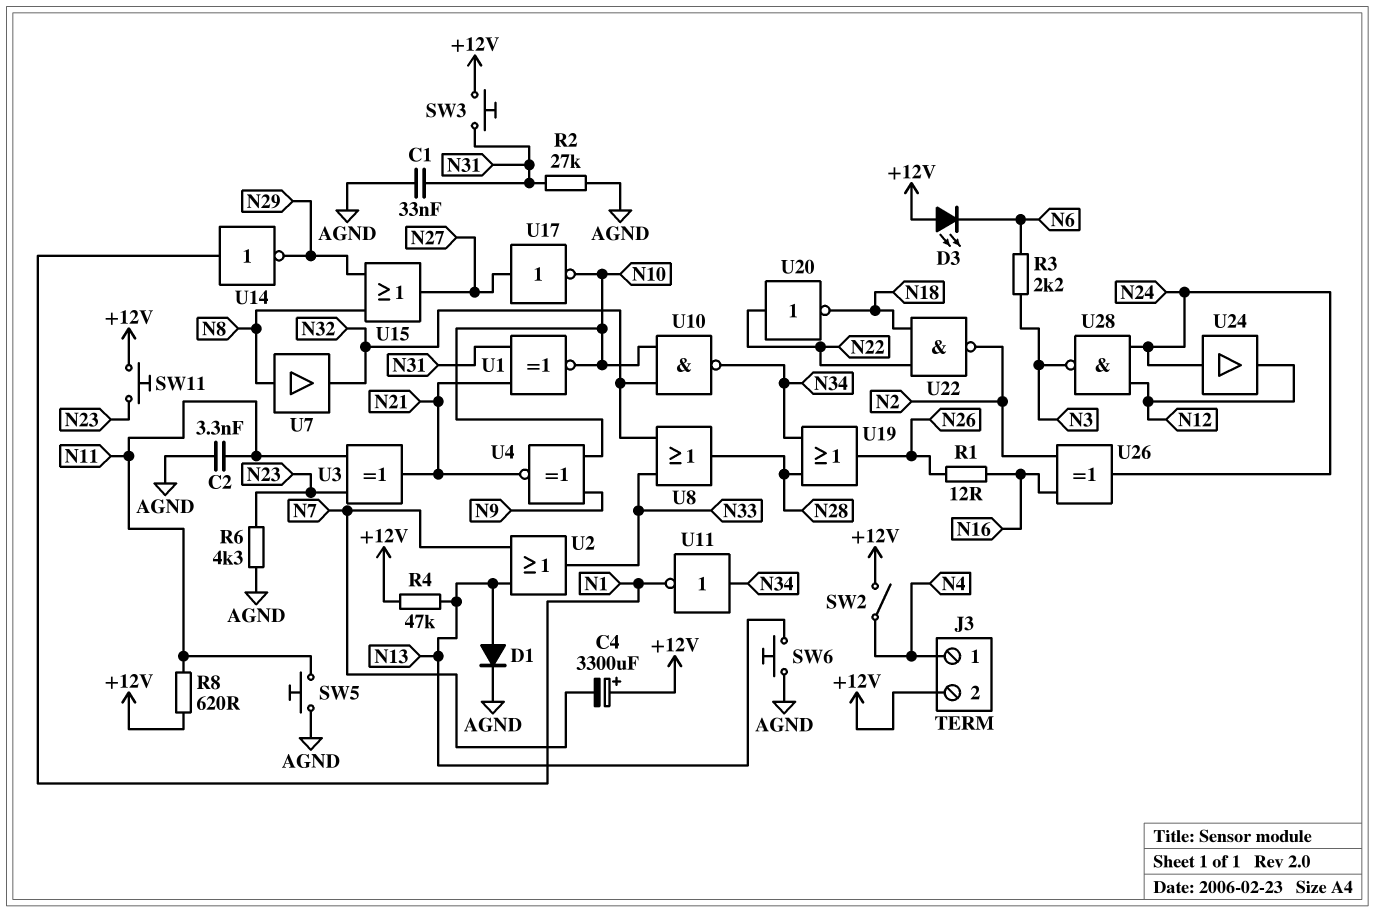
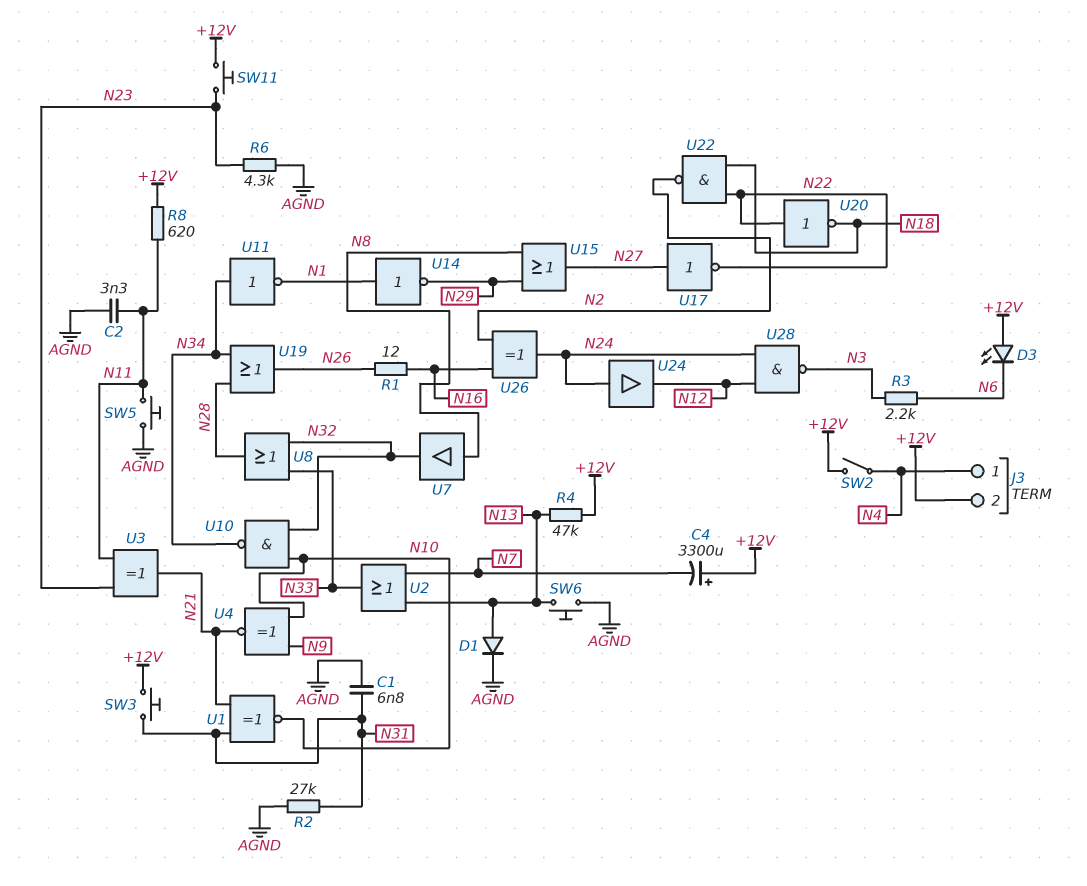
C1: 33nF (AGND, N31) -> 6.8nF (AGND, N31)
U17: NOT (in N27, out N10) -> NOT (in N27, out N22)

